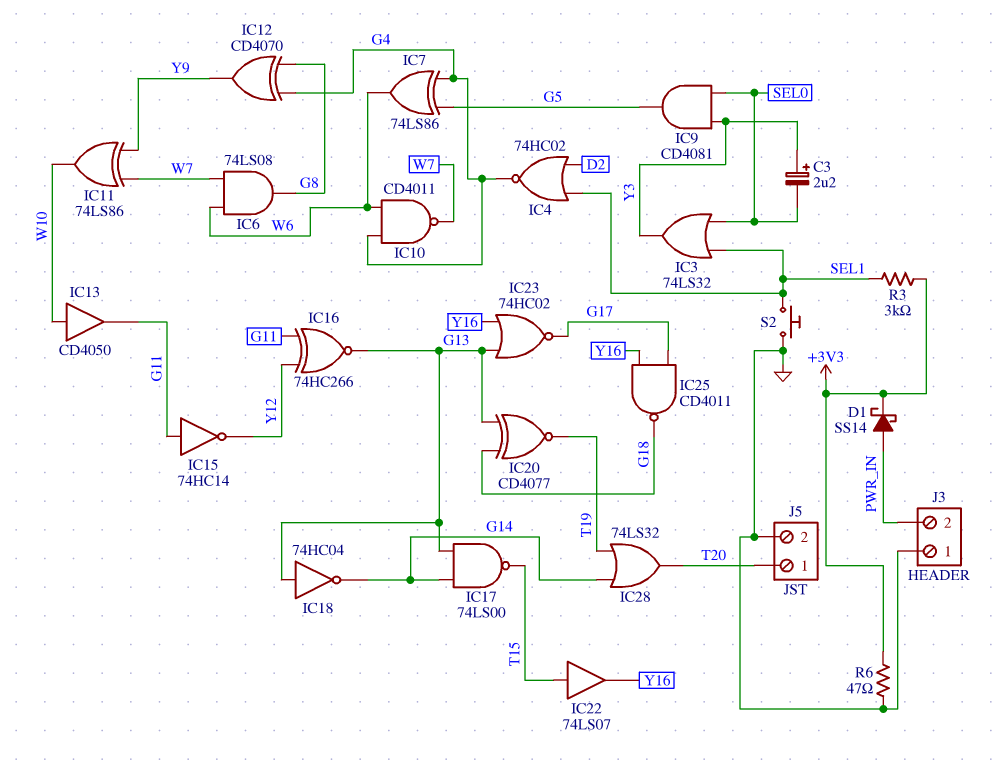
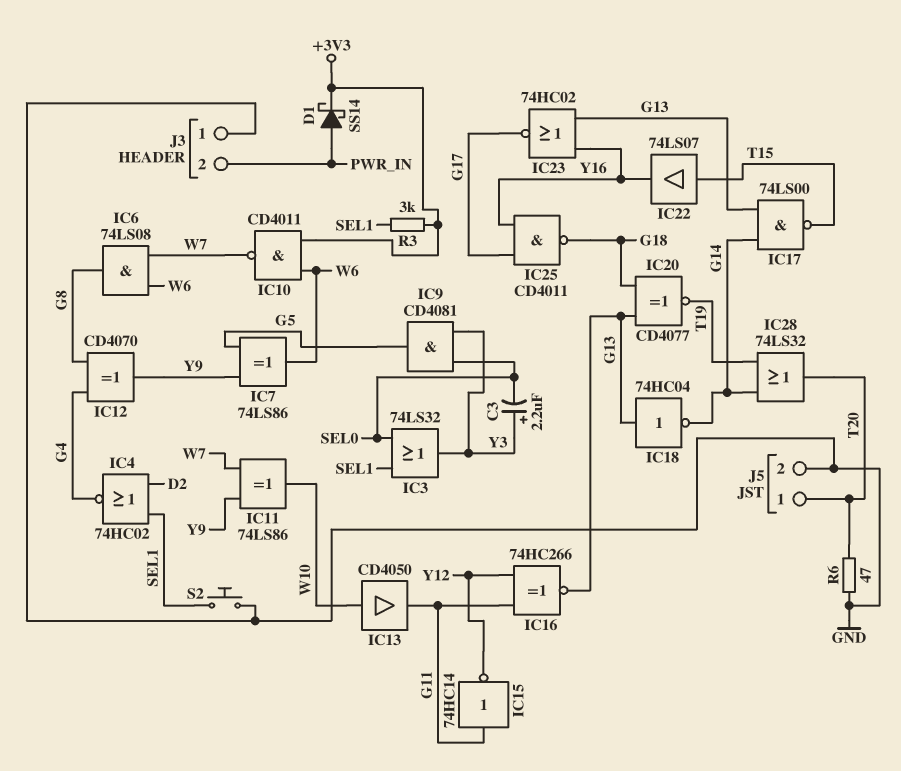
IC7: XOR 74LS86 (in G4, in G5, out W6) -> XOR 74LS86 (in G5, in Y9, out W6)
IC10: NAND CD4011 (in G4, in W6, out W7) -> NAND CD4011 (in +3V3, in W6, out W7)
R6: 47 (+3V3, GND) -> 47 (GND, T20)

